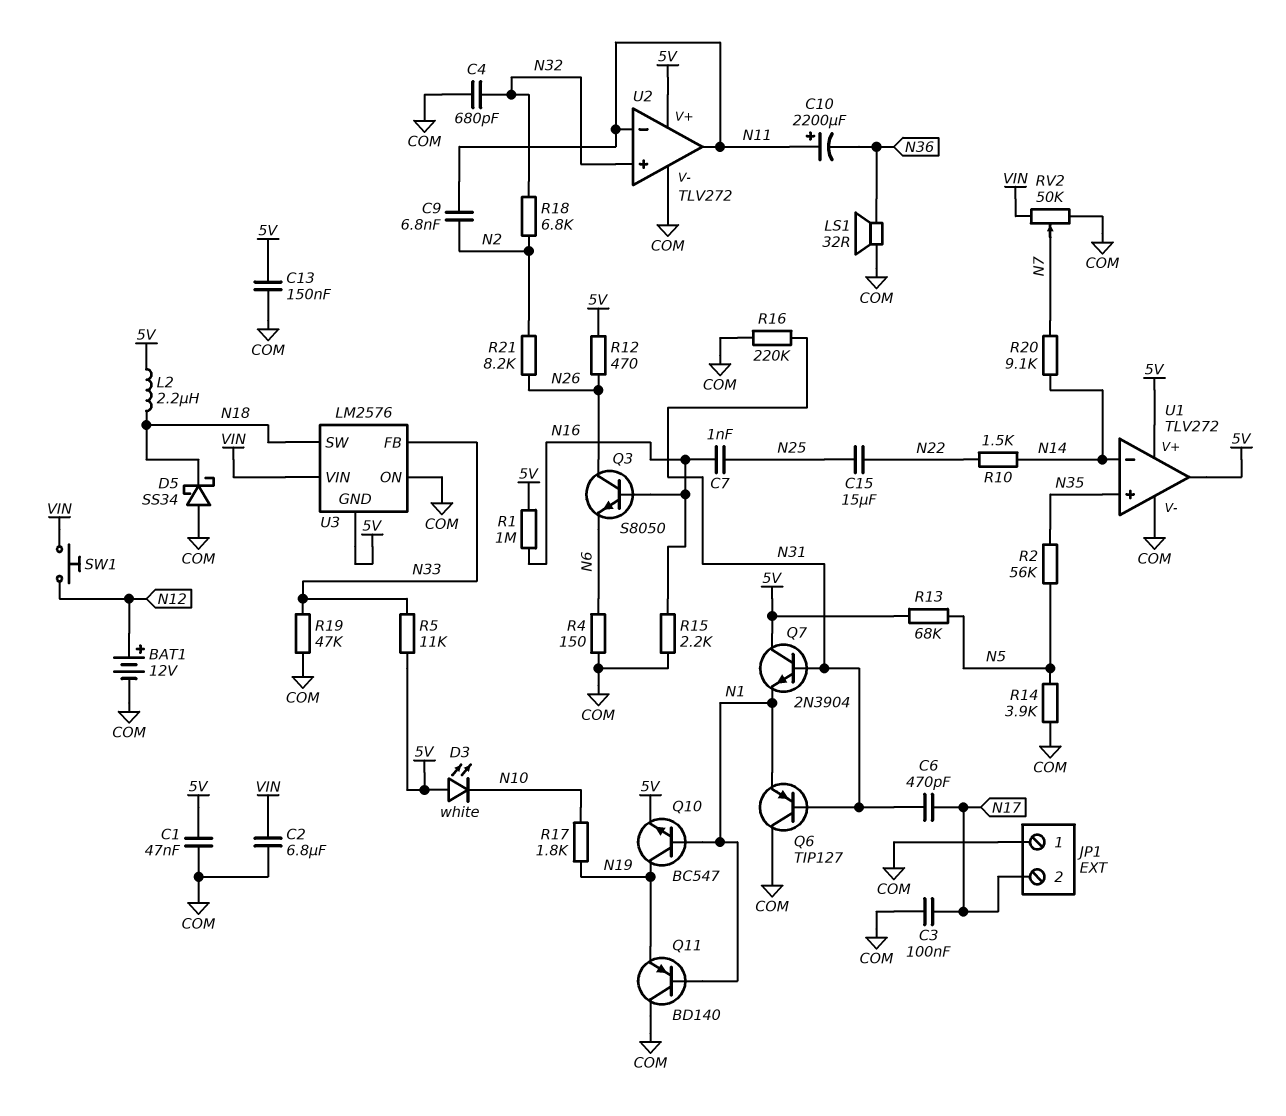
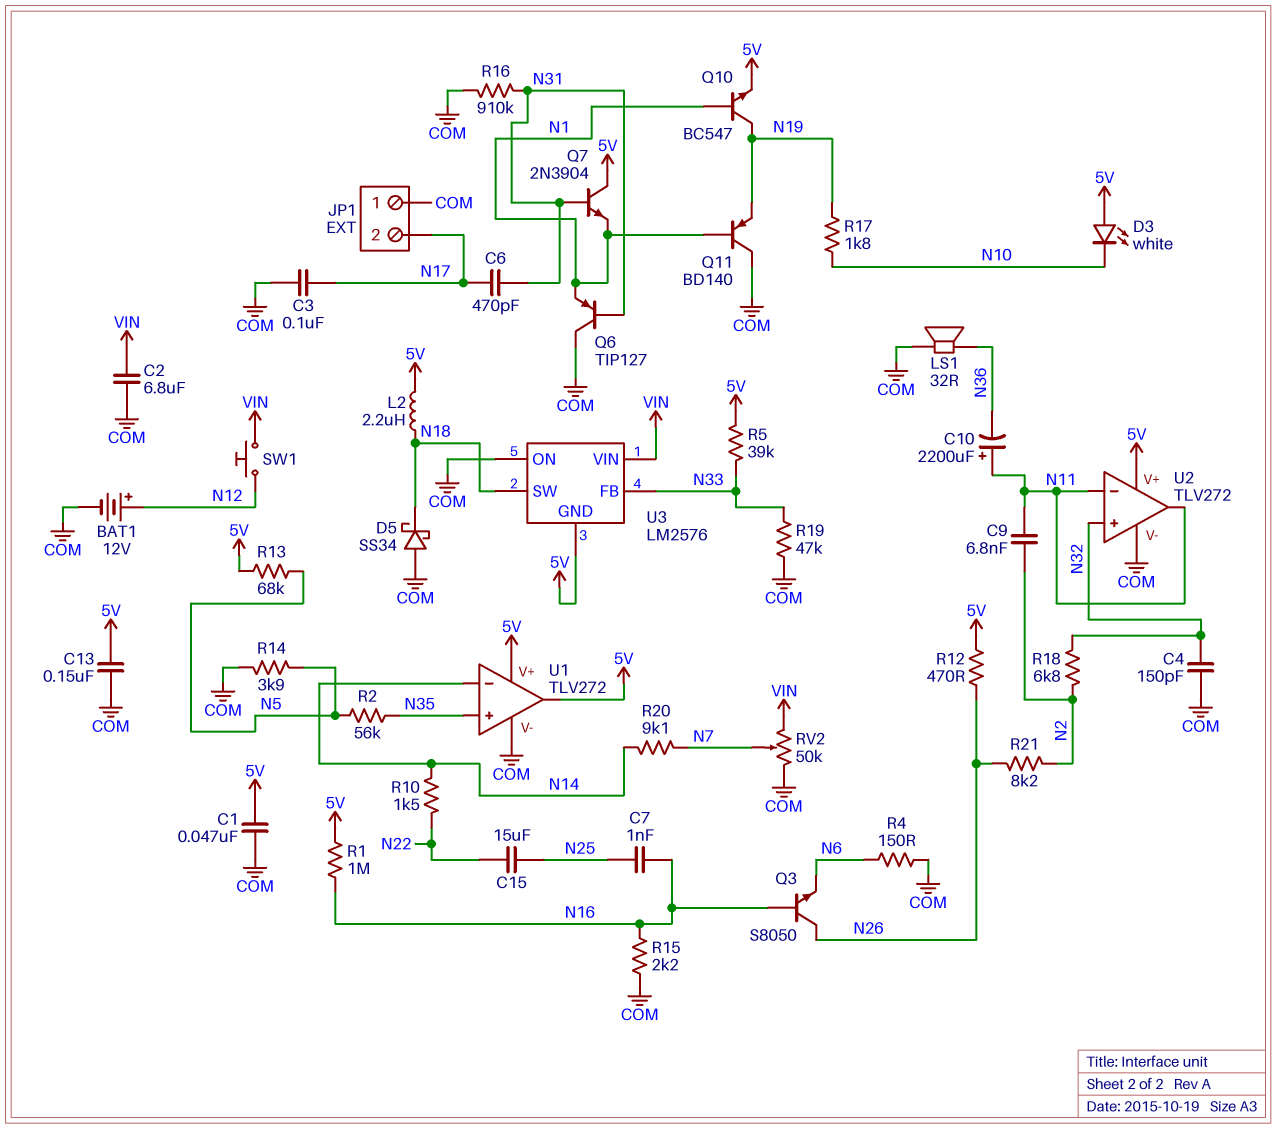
C4: 680pF (COM, N32) -> 150pF (COM, N32)
R5: 11k (5V, N33) -> 39k (5V, N33)
R16: 220k (COM, N31) -> 910k (COM, N31)

